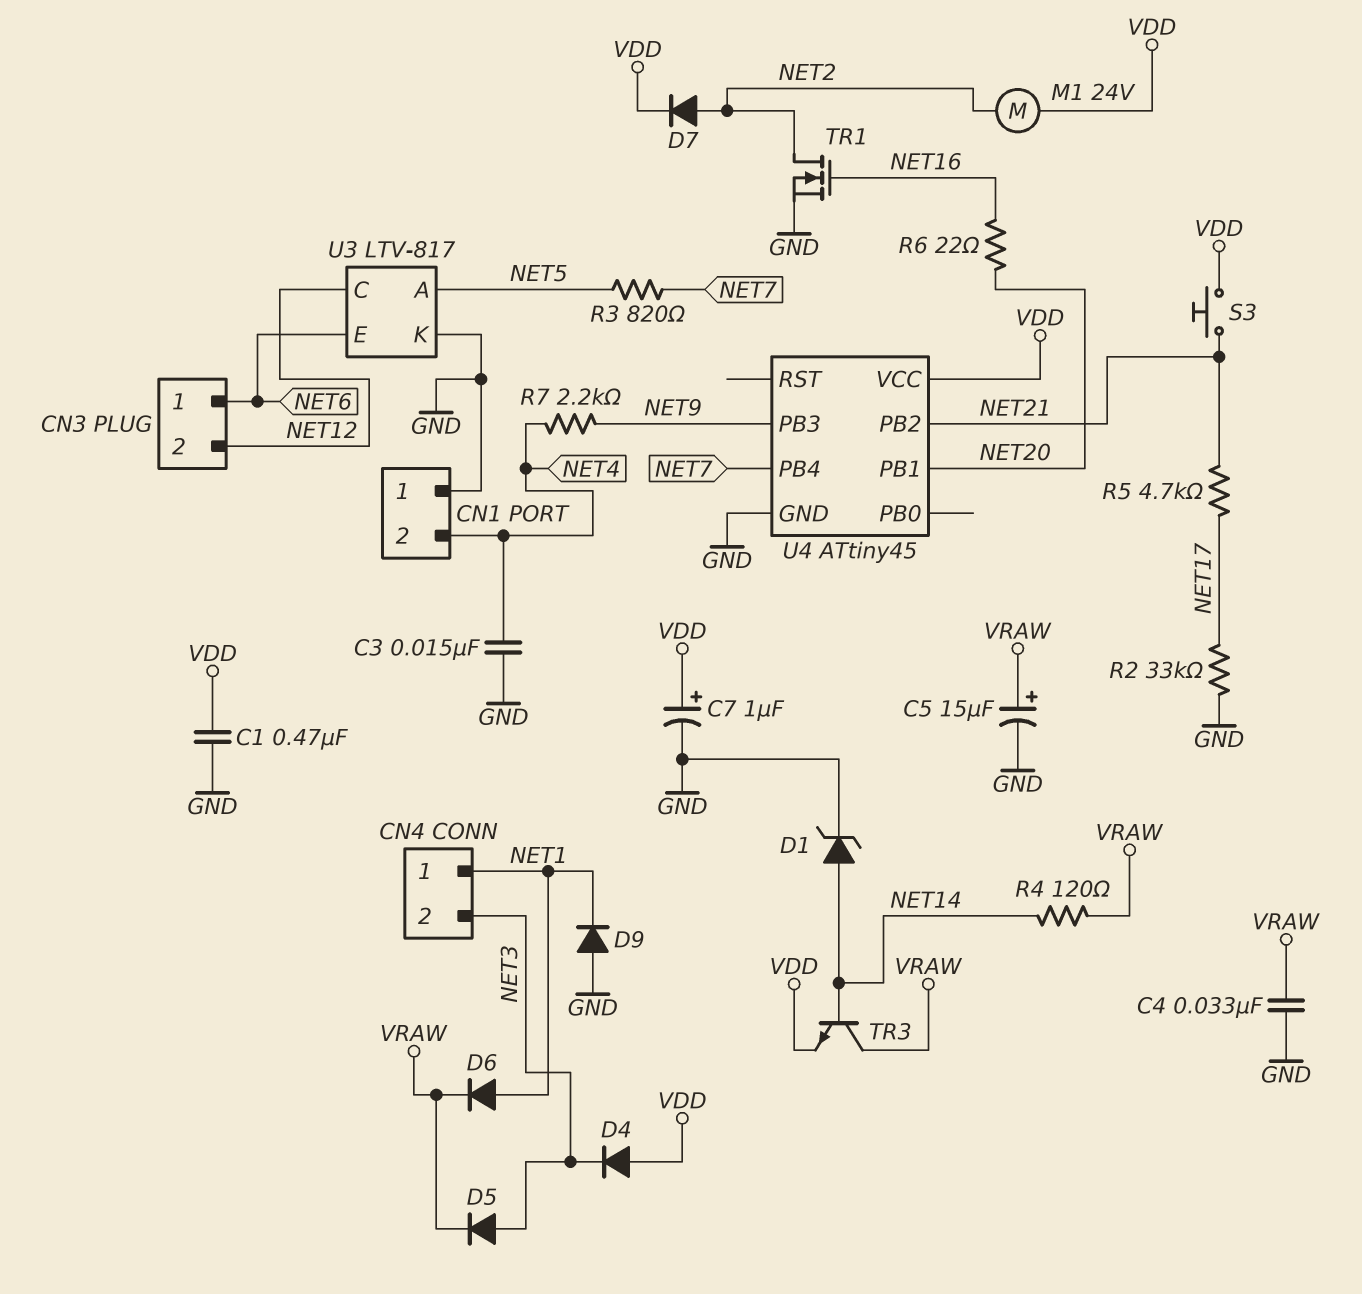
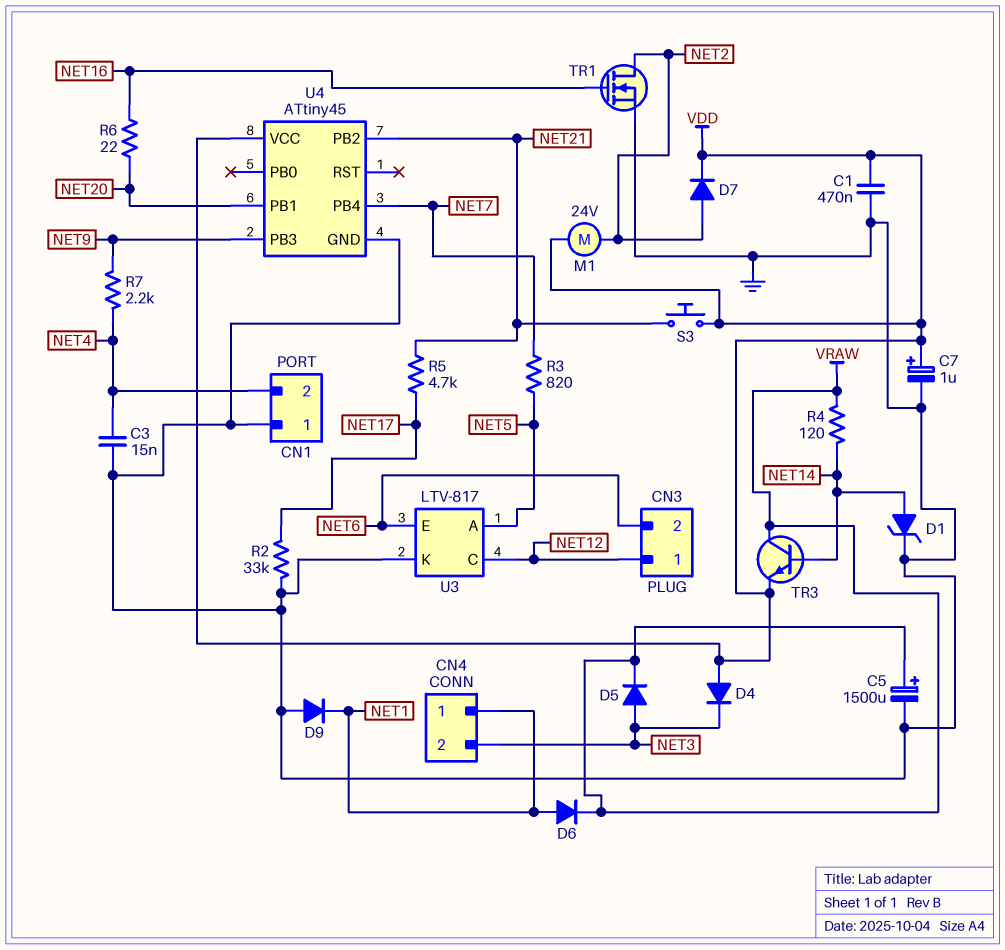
C4: 33nF (GND, VRAW) -> none
C5: 15uF (plus VRAW, minus GND) -> 1500uF (plus VRAW, minus GND)
CN3 pin 1: NET6 -> NET12
CN3 pin 2: NET12 -> NET6

